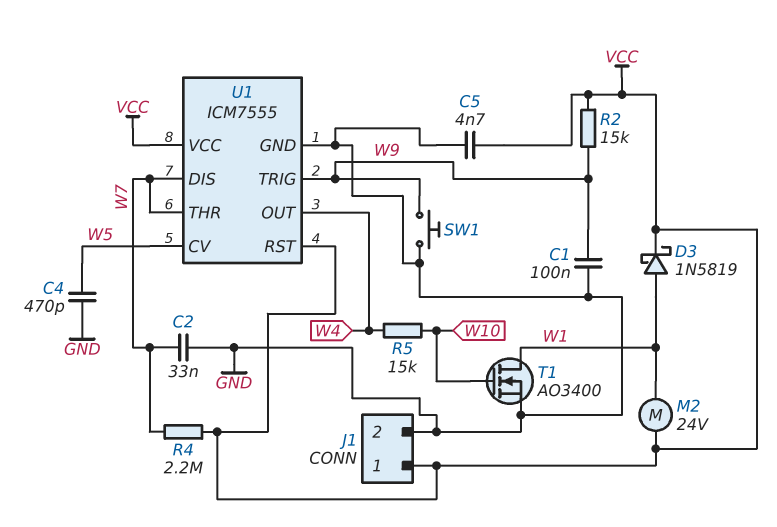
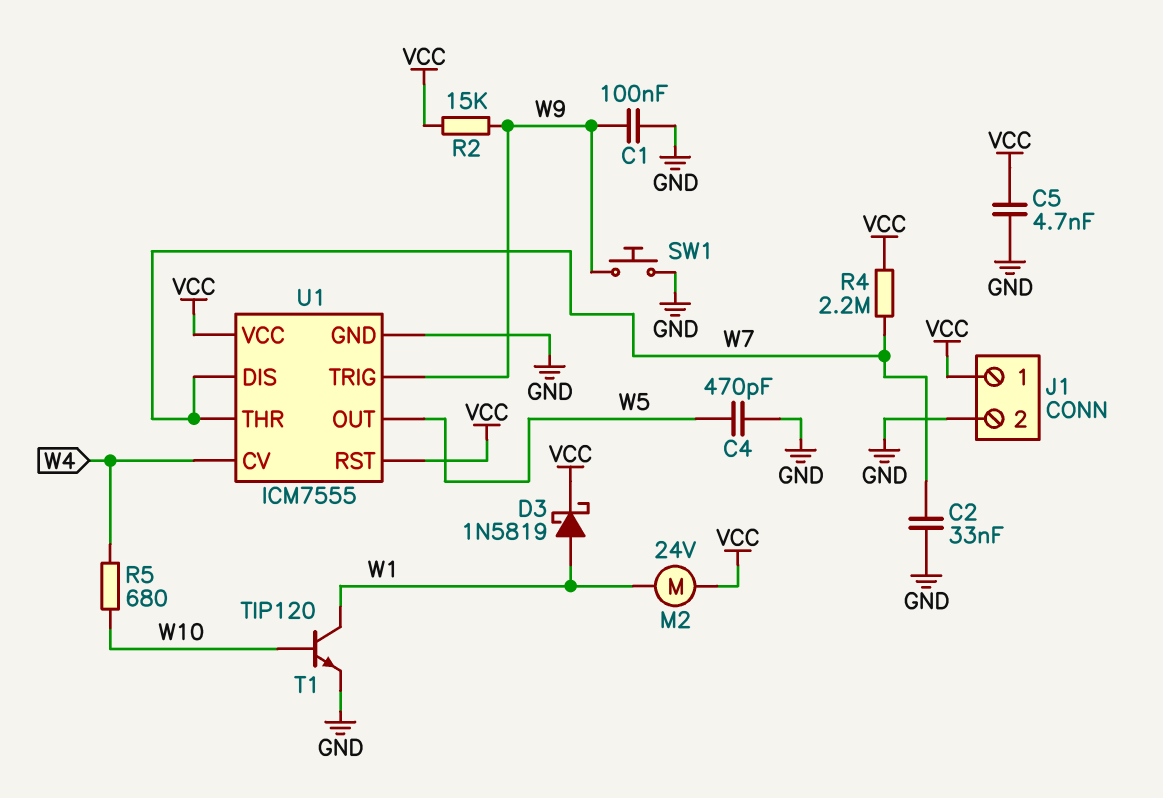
R5: 15k (W4, W10) -> 680 (W4, W10)
T1: NMOS AO3400 (G W10, D W1, S GND) -> NPN TIP120 (B W10, C W1, E GND)
U1 pin CV: W5 -> W4
U1 pin OUT: W4 -> W5

